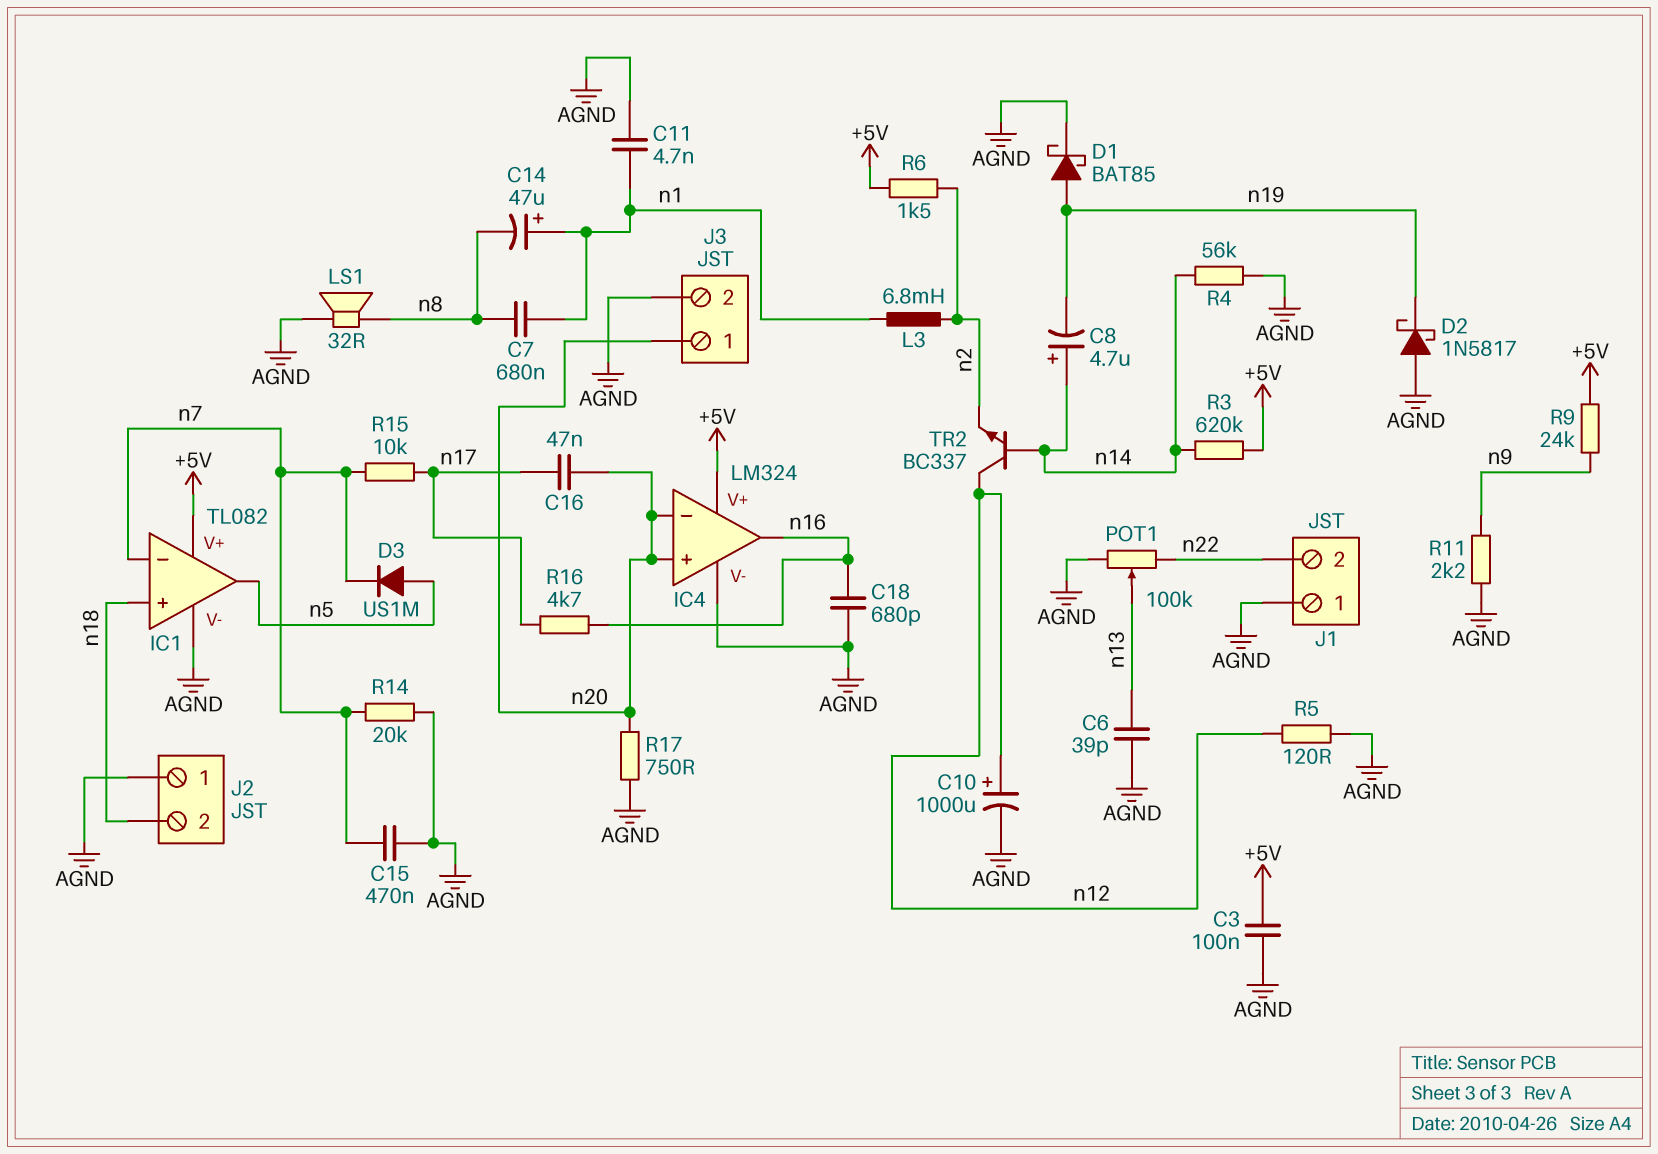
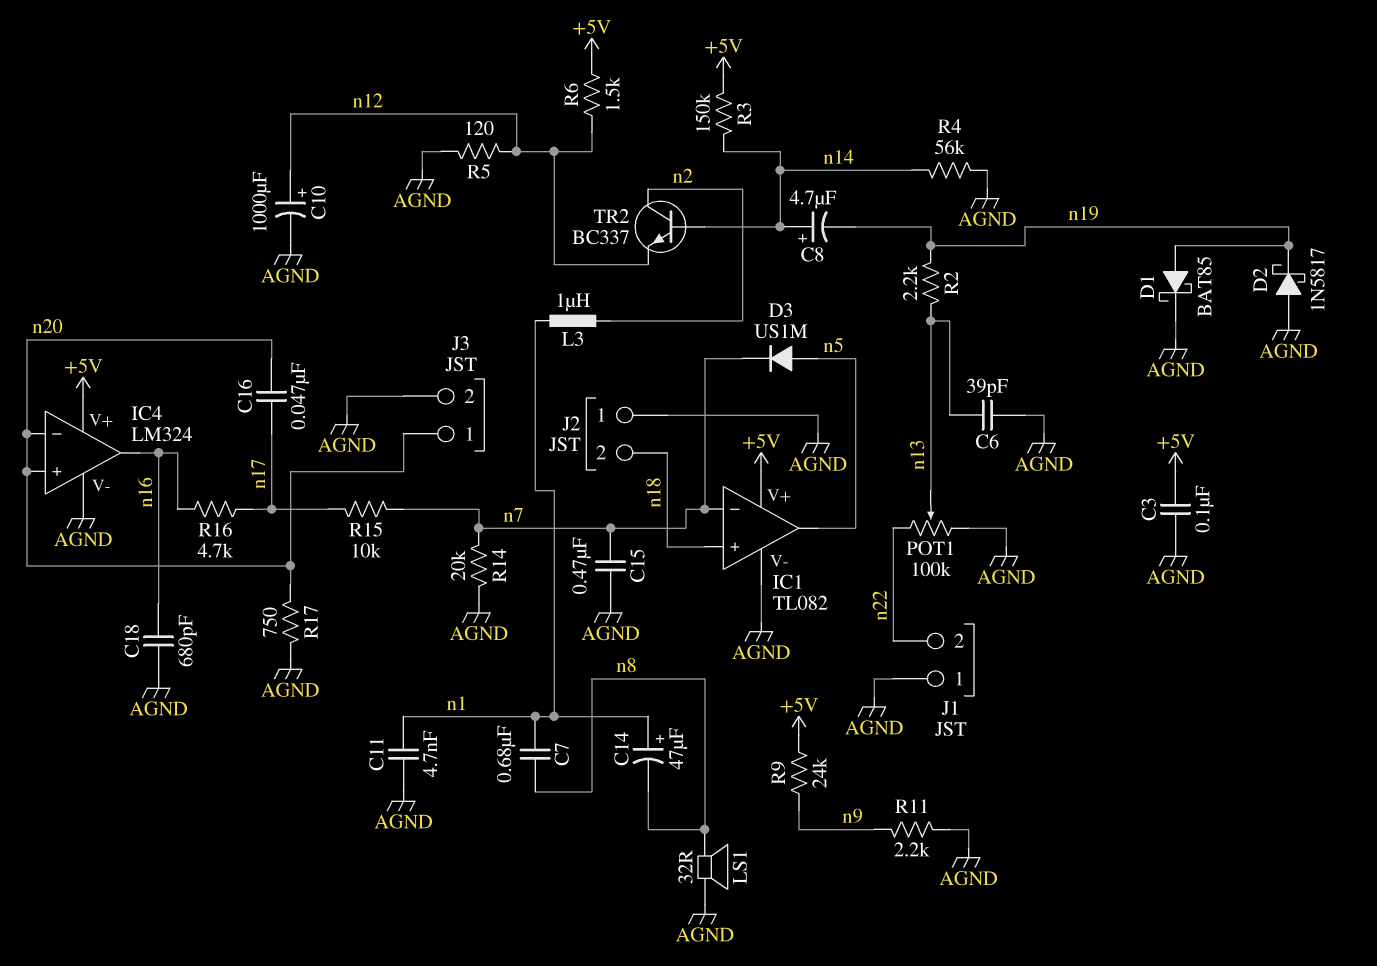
L3: 6.8mH (n1, n2) -> 1uH (n1, n2)
R2: none -> 2.2k (n13, n19)
R3: 620k (+5V, n14) -> 150k (+5V, n14)
R6: 1.5k (+5V, n2) -> 1.5k (+5V, n12)
TR2: NPN BC337 (B n14, C n12, E n2) -> NPN BC337 (B n14, C n2, E n12)

